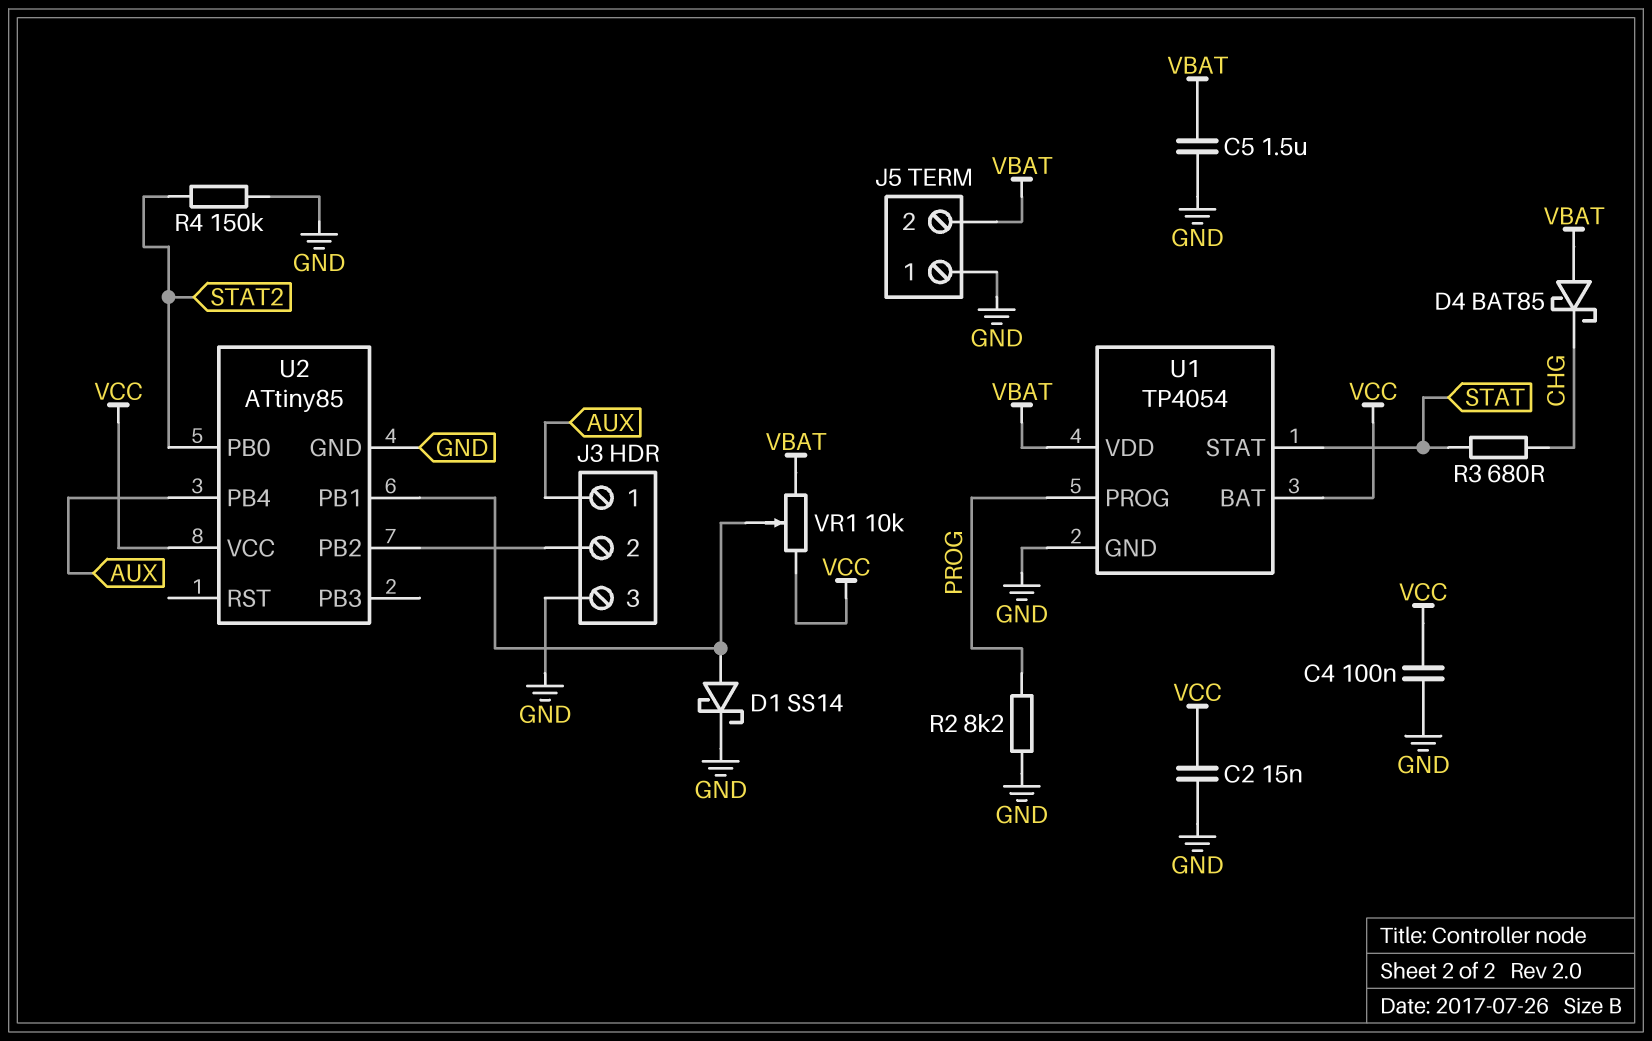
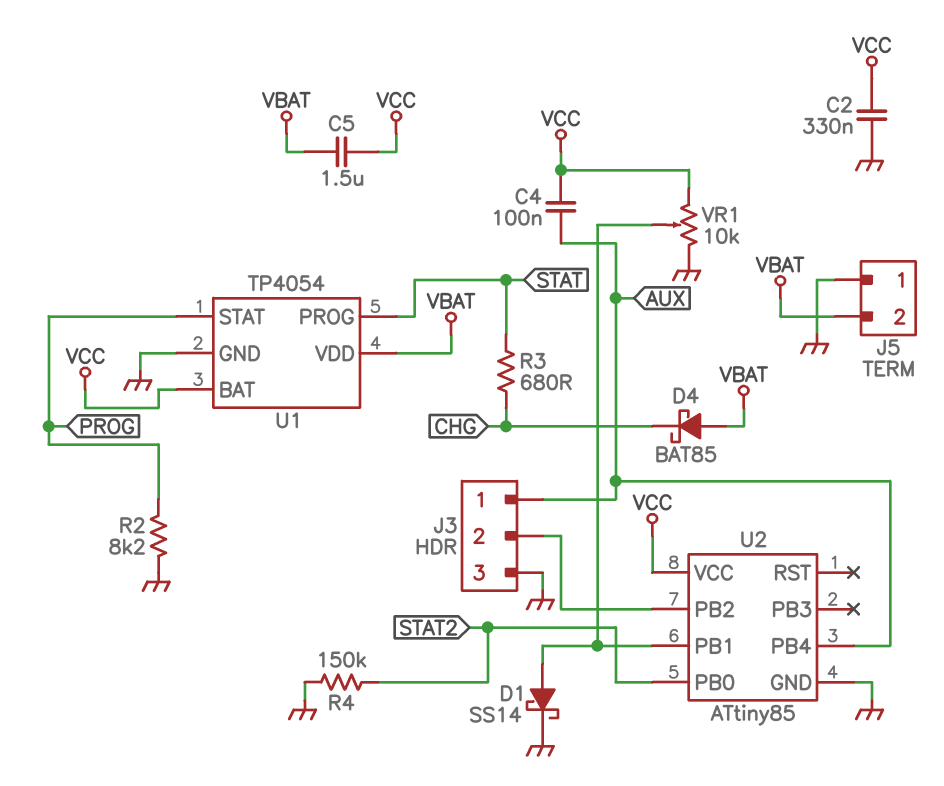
C2: 15nF (GND, VCC) -> 330nF (GND, VCC)
C4: 100nF (GND, VCC) -> 100nF (AUX, VCC)
C5: 1.5uF (GND, VBAT) -> 1.5uF (VBAT, VCC)
U1 pin PROG: PROG -> STAT
U1 pin STAT: STAT -> PROG
VR1: 10k (VBAT, VCC, wiper U2/PB1) -> 10k (GND, VCC, wiper U2/PB1)

